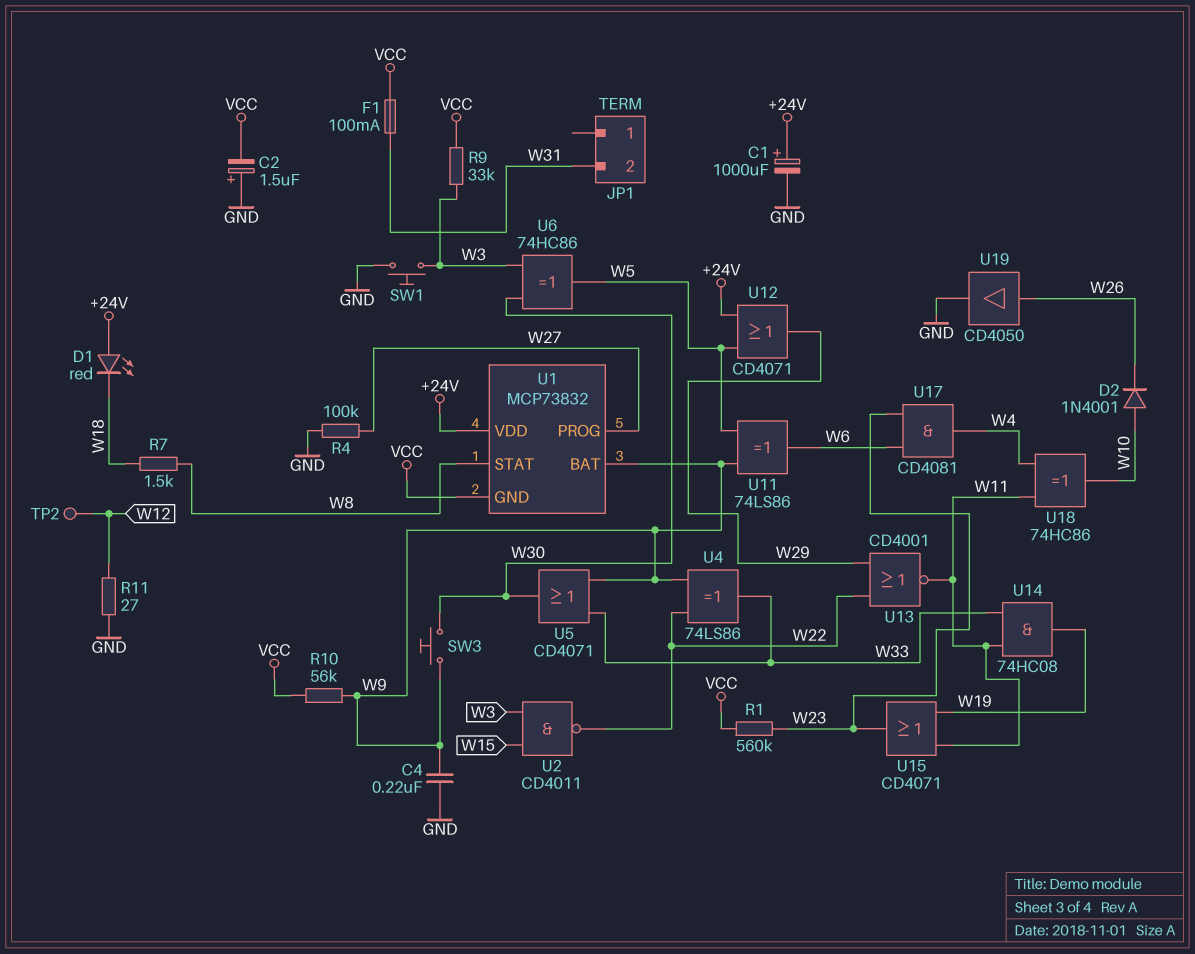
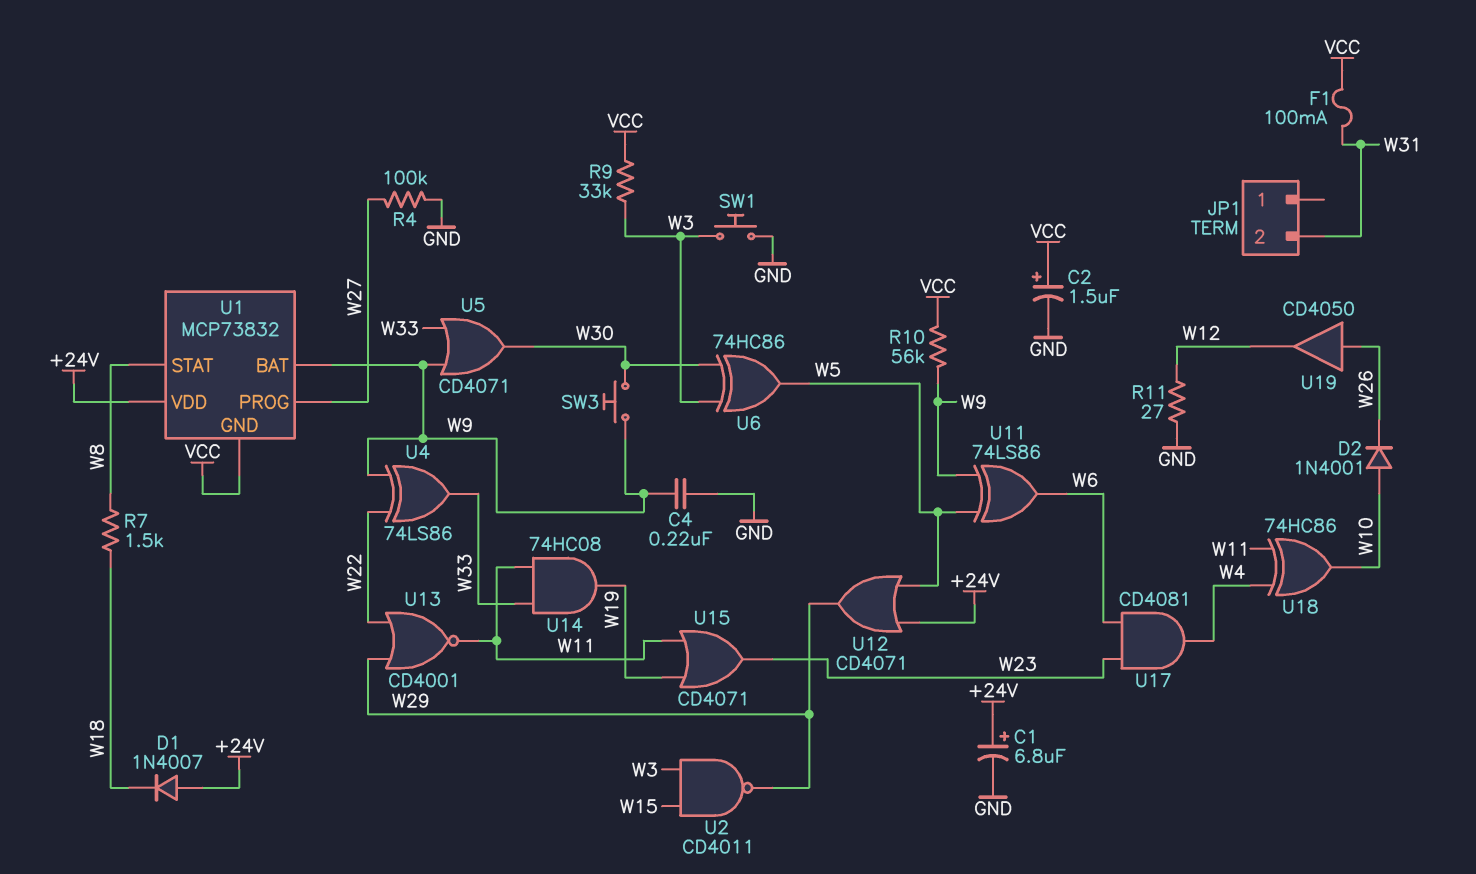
C1: 1000uF (plus +24V, minus GND) -> 6.8uF (plus +24V, minus GND)
C2: 1.5uF (plus GND, minus VCC) -> 1.5uF (plus VCC, minus GND)
D1: LED red (A +24V, K W18) -> diode 1N4007 (A +24V, K W18)
R1: 560k (VCC, W23) -> none
TP2: test point (W12) -> none
U2: NAND CD4011 (in W3, in W15, out W22) -> NAND CD4011 (in W3, in W15, out W29)
U19: buffer CD4050 (in W26, out GND) -> buffer CD4050 (in W26, out W12)

